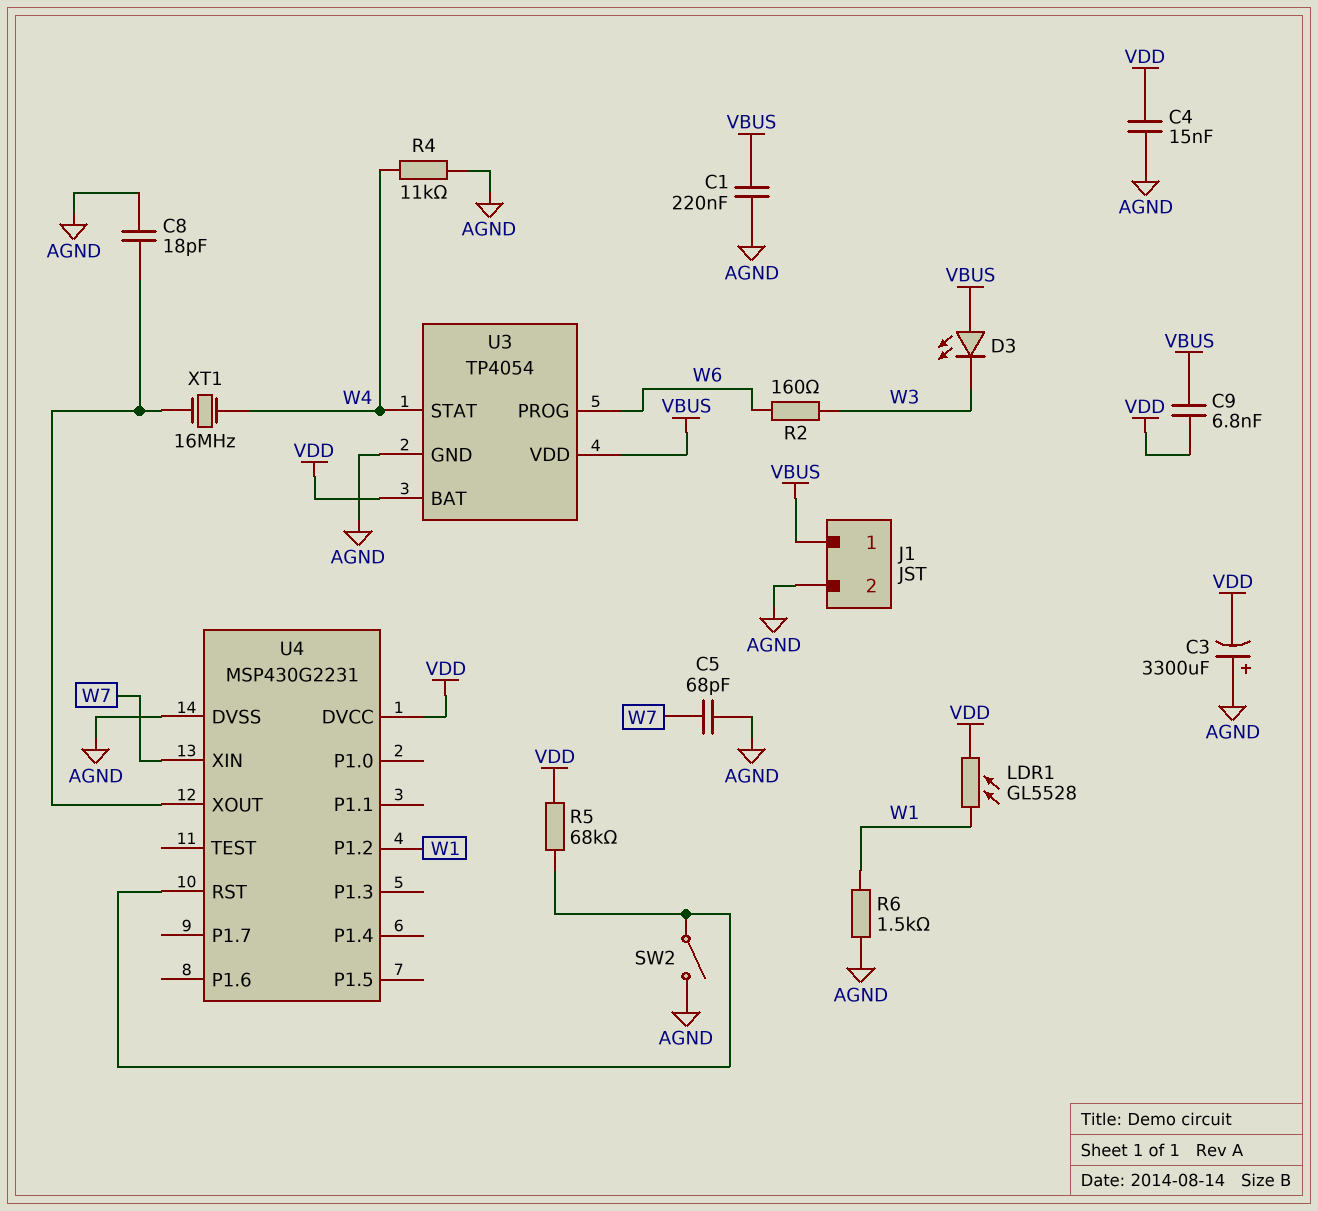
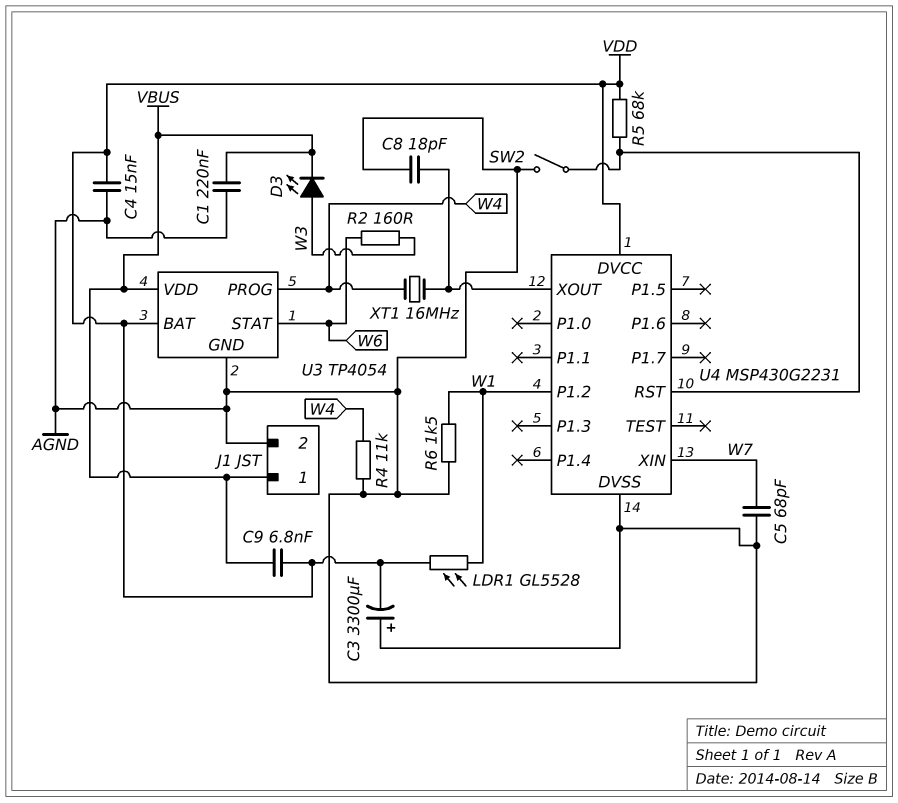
D3: LED (A VBUS, K W3) -> LED (A W3, K VBUS)
U3 pin PROG: W6 -> W4
U3 pin STAT: W4 -> W6

